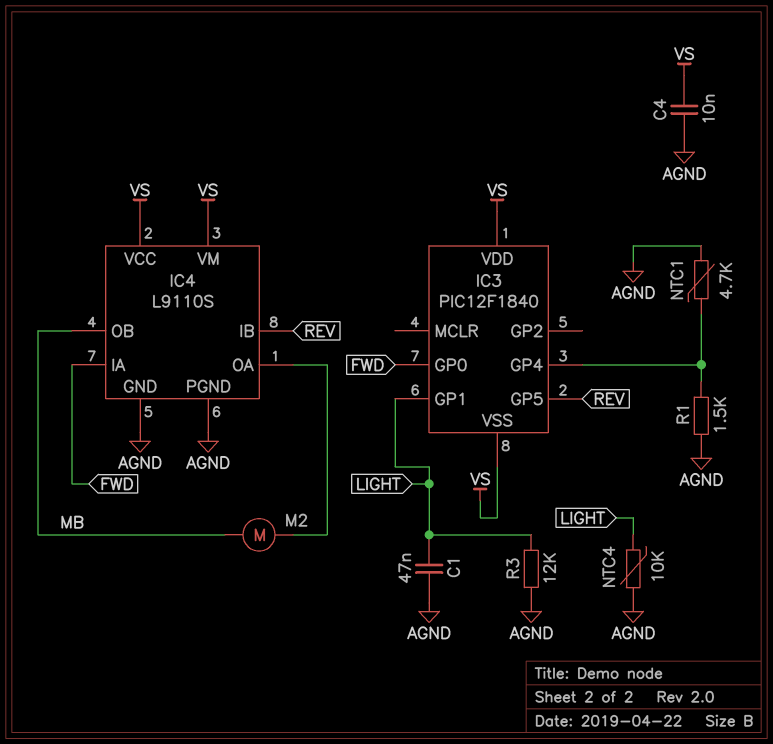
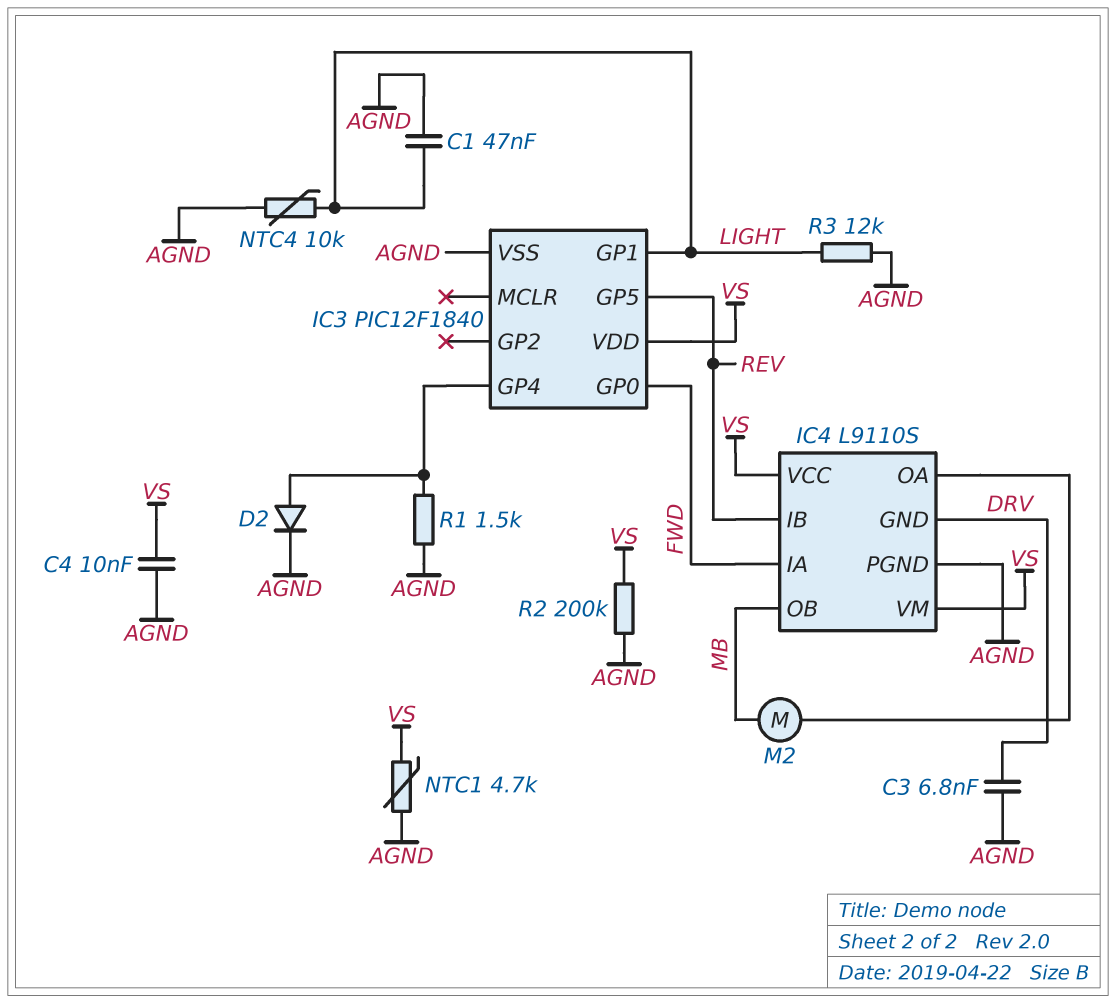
C3: none -> 6.8nF (AGND, DRV)
D2: none -> diode (A IC3/GP4, K AGND)
IC3 pin VSS: VS -> AGND
IC4 pin GND: AGND -> DRV
NTC1: 4.7k (AGND, IC3/GP4) -> 4.7k (AGND, VS)
R2: none -> 200k (AGND, VS)

